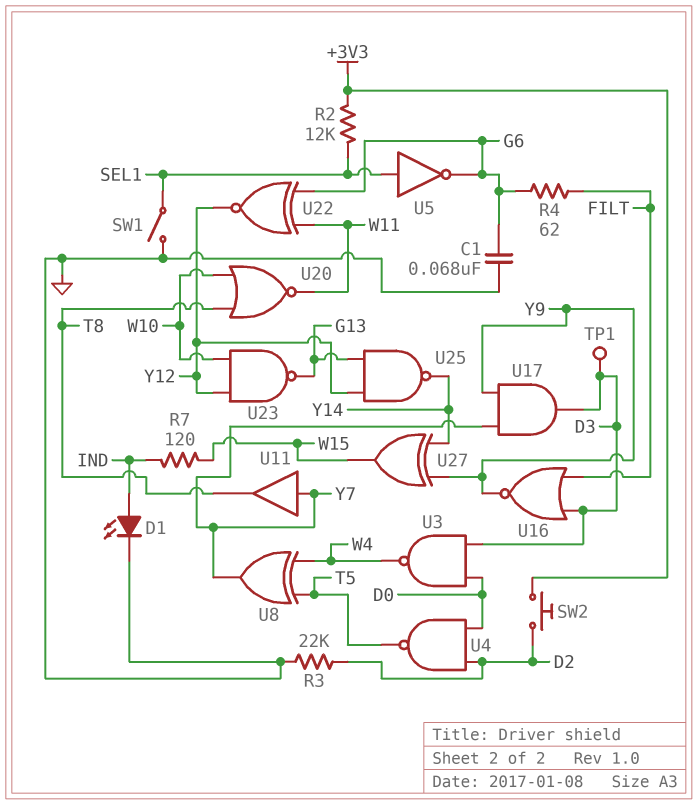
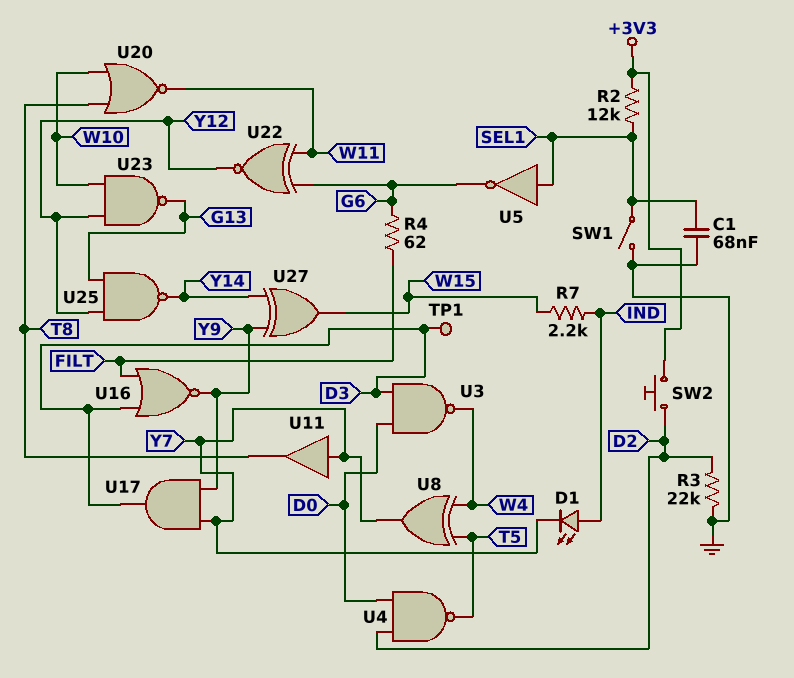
C1: 68nF (G6, GND) -> 68nF (GND, SEL1)
D1: LED (A IND, K GND) -> LED (A IND, K Y7)
R7: 120 (IND, W15) -> 2.2k (IND, W15)

